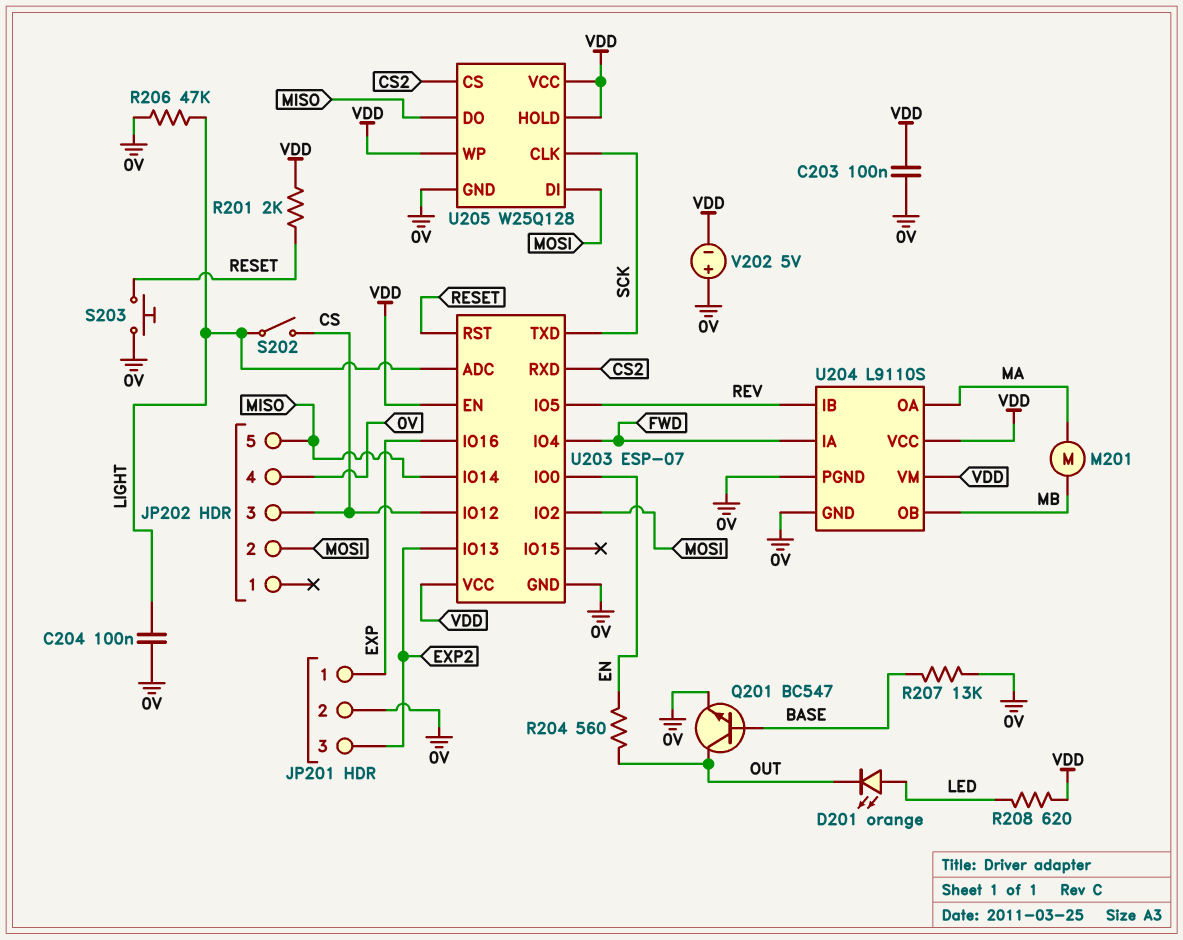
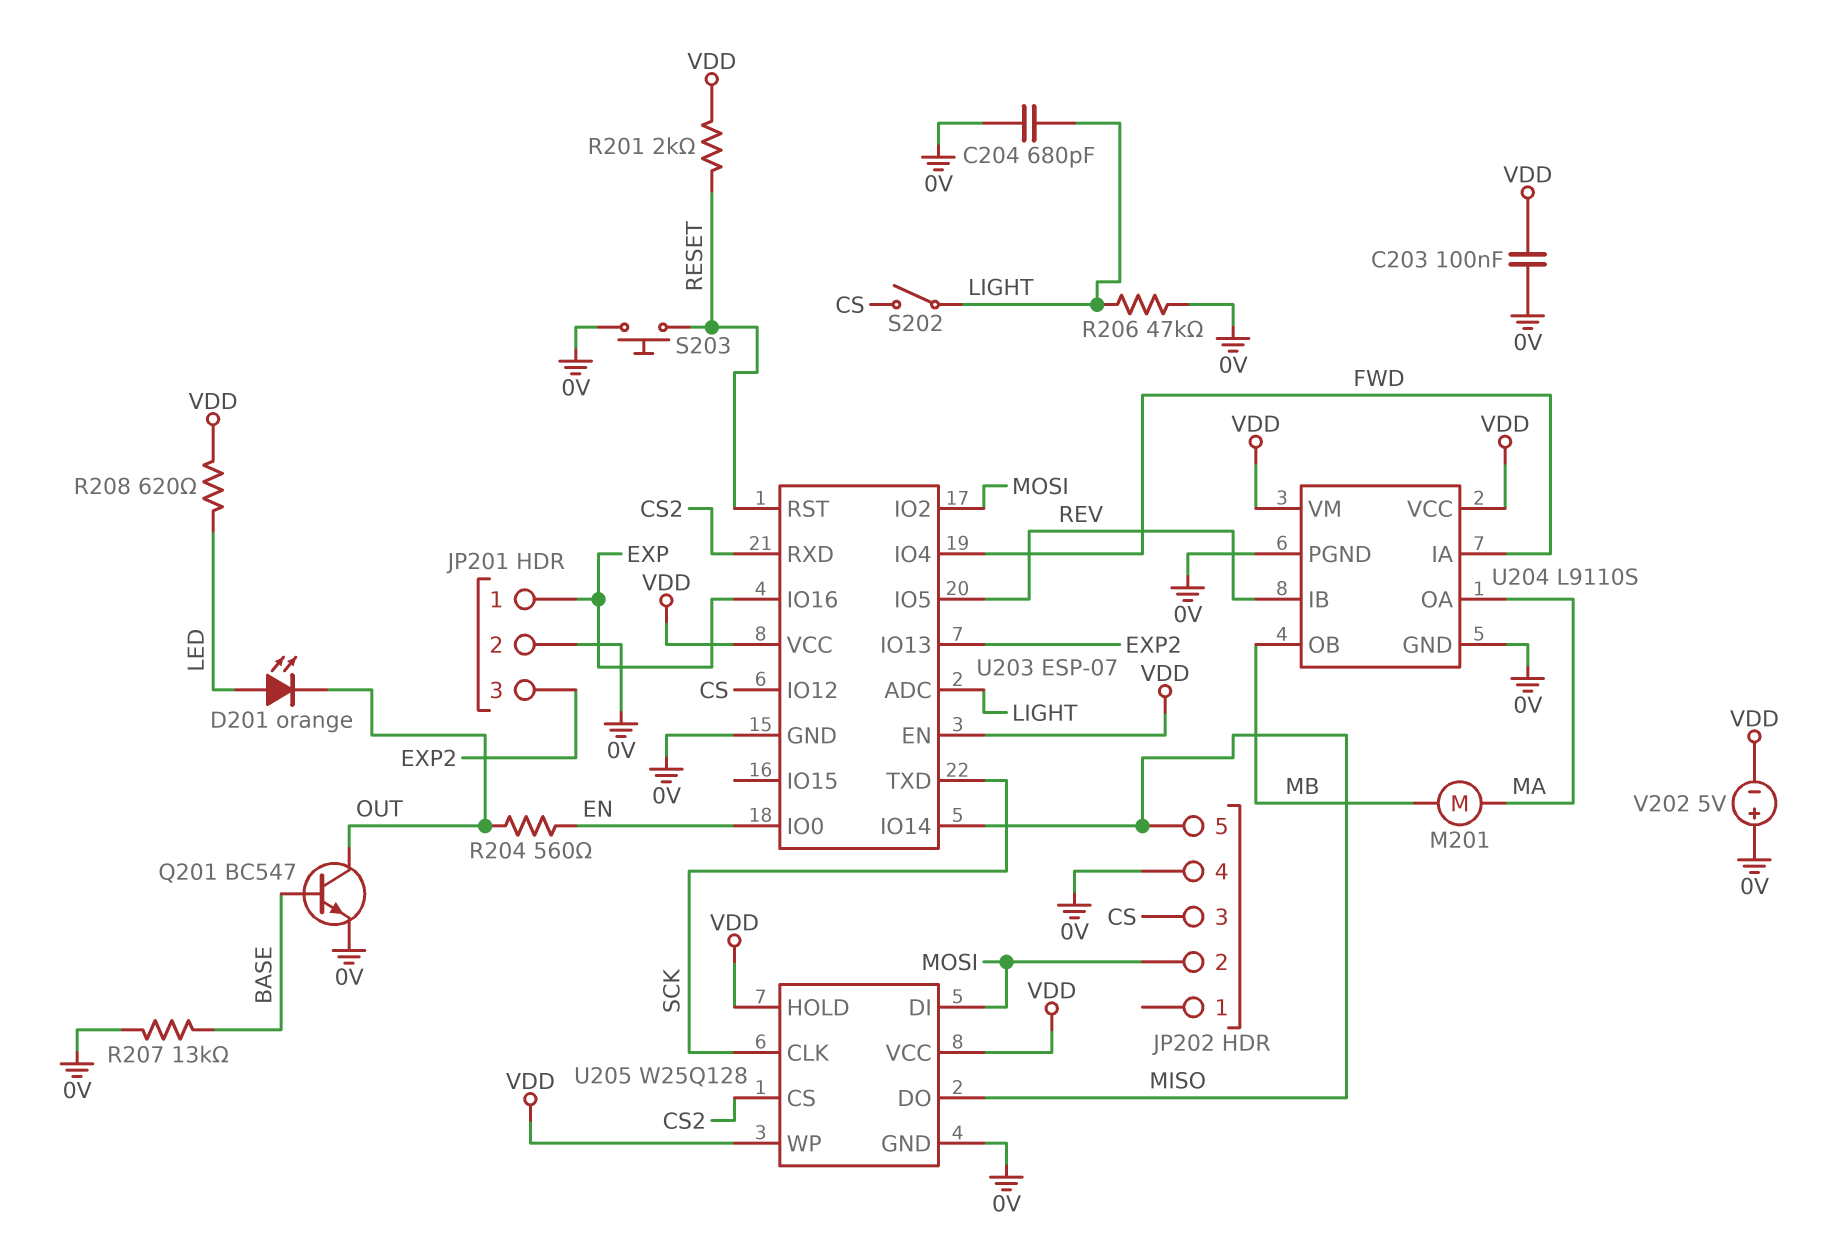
C204: 100nF (0V, LIGHT) -> 680pF (0V, LIGHT)

